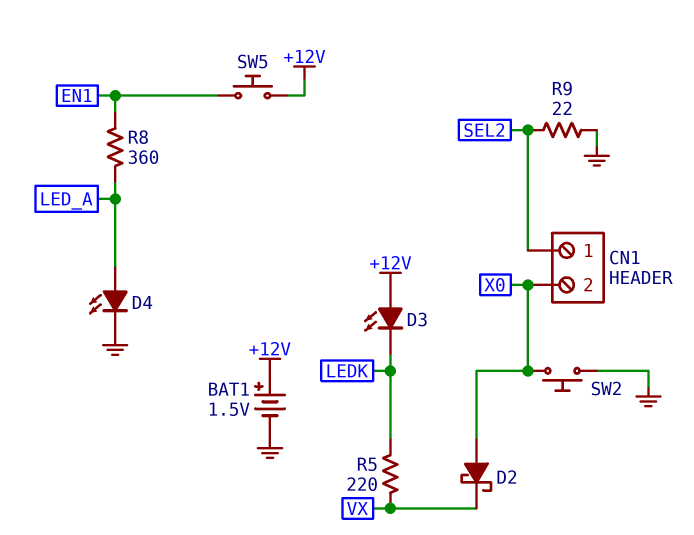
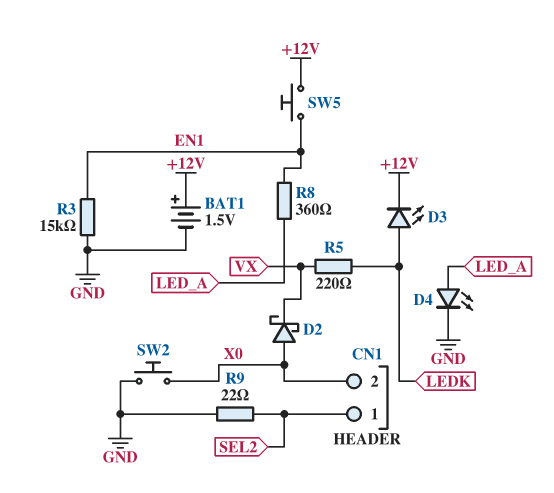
D3: LED (A +12V, K LEDK) -> LED (A LEDK, K +12V)
R3: none -> 15k (EN1, GND)

